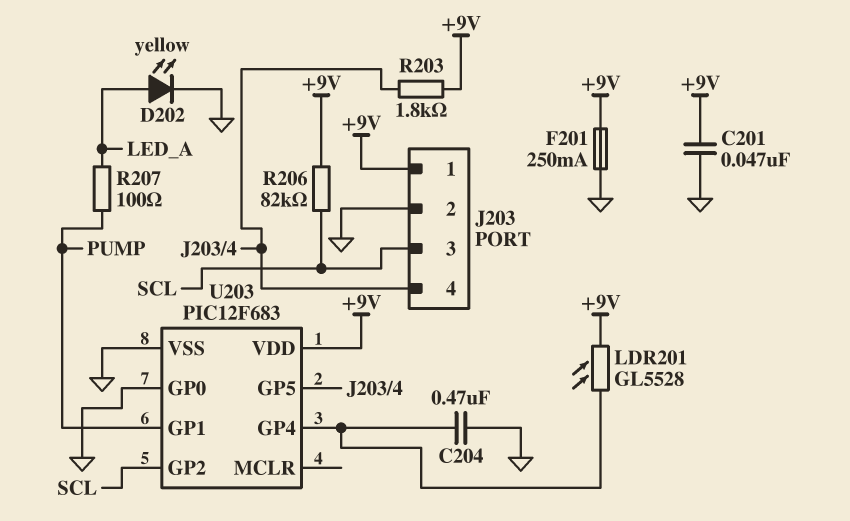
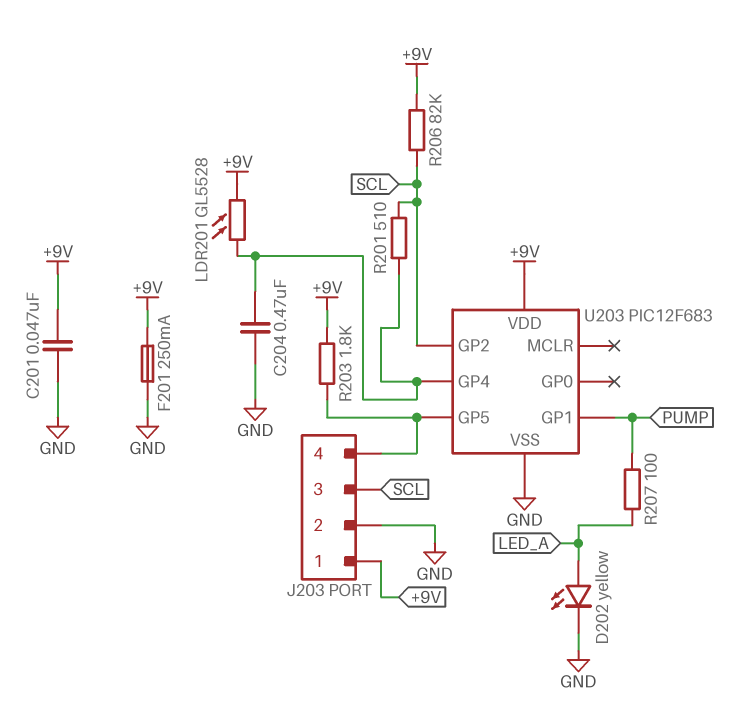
R201: none -> 510 (SCL, U203/GP4)
U203 pin GP0: GND -> none

